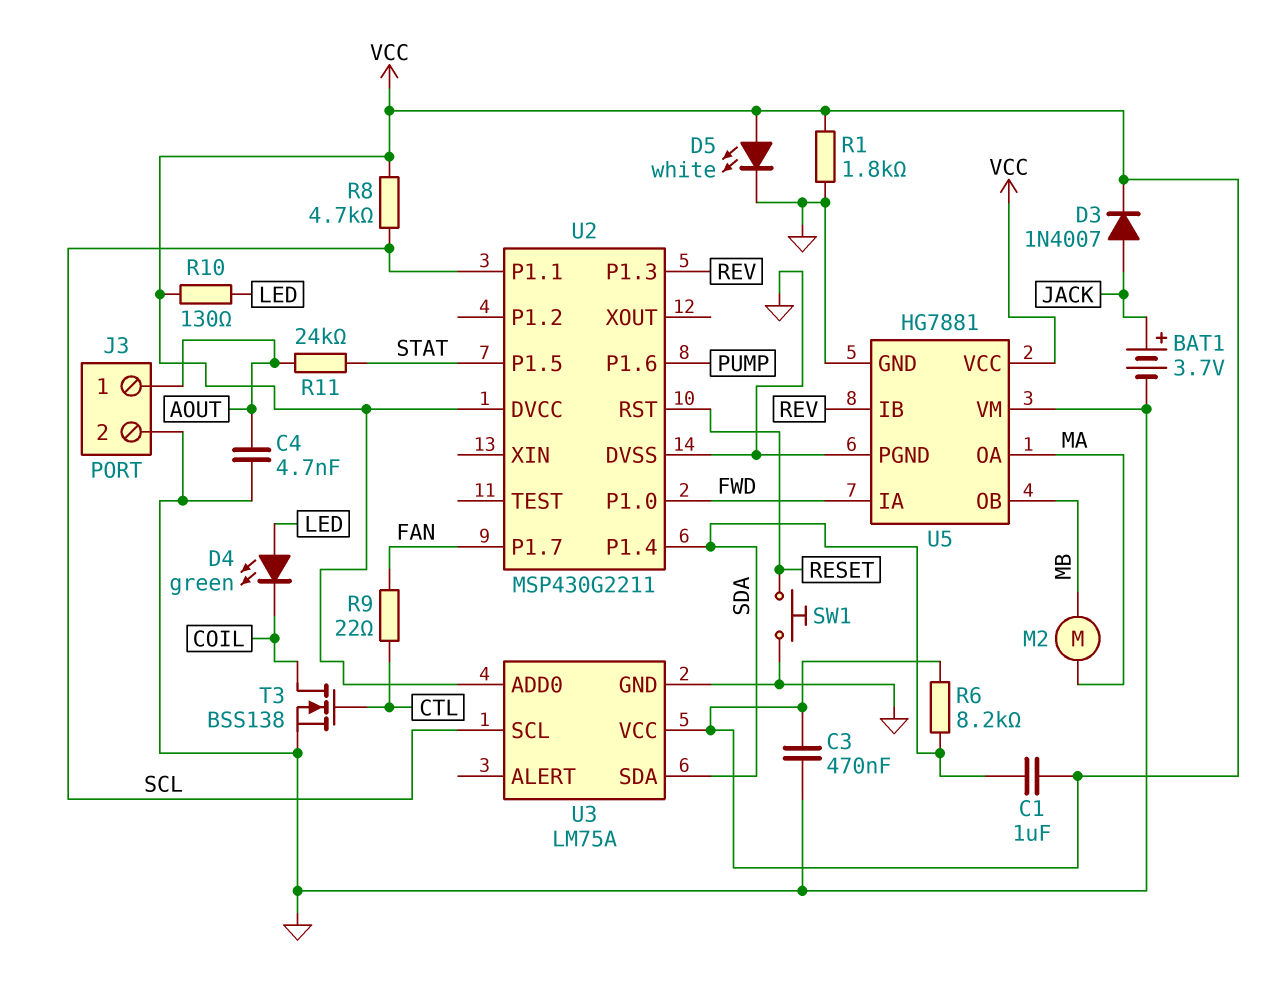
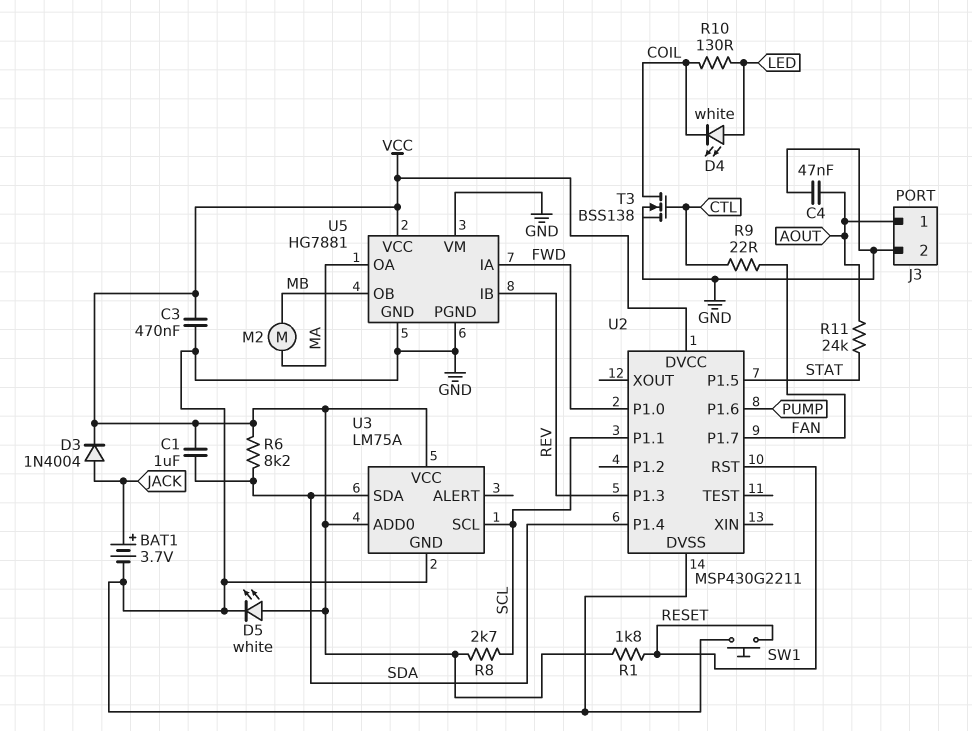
C4: 4.7nF (AOUT, GND) -> 47nF (AOUT, GND)
D3: diode 1N4007 (A JACK, K VCC) -> diode 1N4004 (A JACK, K VCC)
D4: LED green (A LED, K COIL) -> LED white (A LED, K COIL)
R1: 1.8k (GND, VCC) -> 1.8k (RESET, VCC)
R8: 4.7k (SCL, VCC) -> 2.7k (SCL, VCC)
R10: 130 (LED, VCC) -> 130 (COIL, LED)

